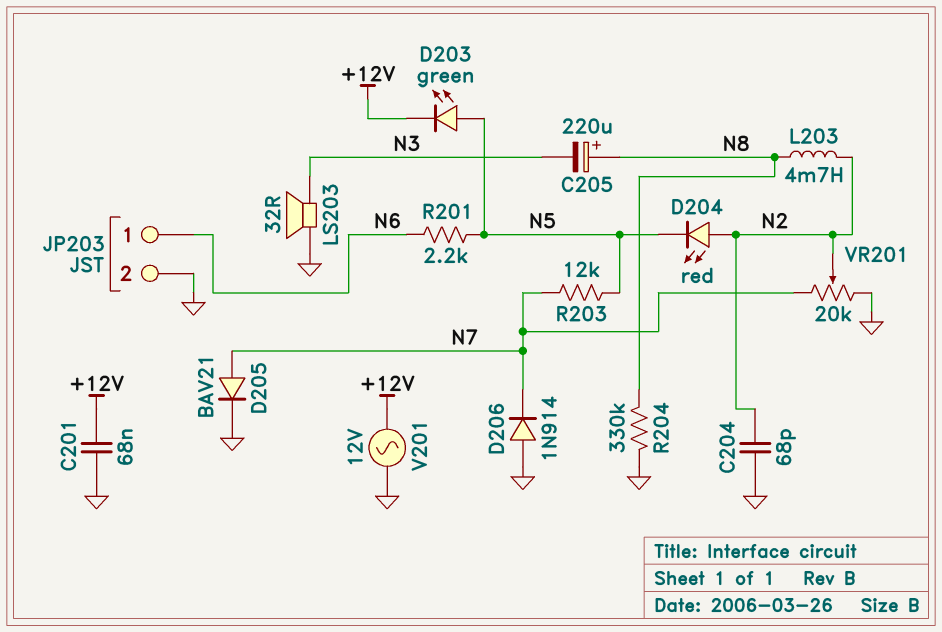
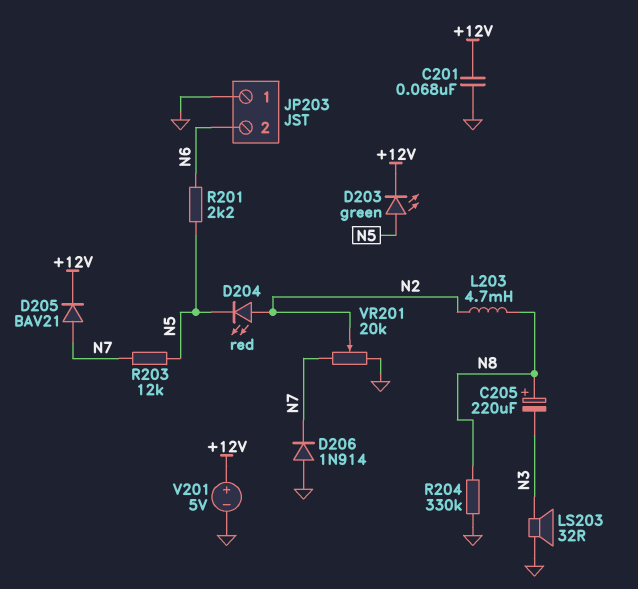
C204: 68pF (GND, N2) -> none
D205: diode BAV21 (A N7, K GND) -> diode BAV21 (A N7, K +12V)
JP203 pin 1: N6 -> GND
JP203 pin 2: GND -> N6
V201: AC 12V (+12V, GND) -> 5V (plus +12V, minus GND)

